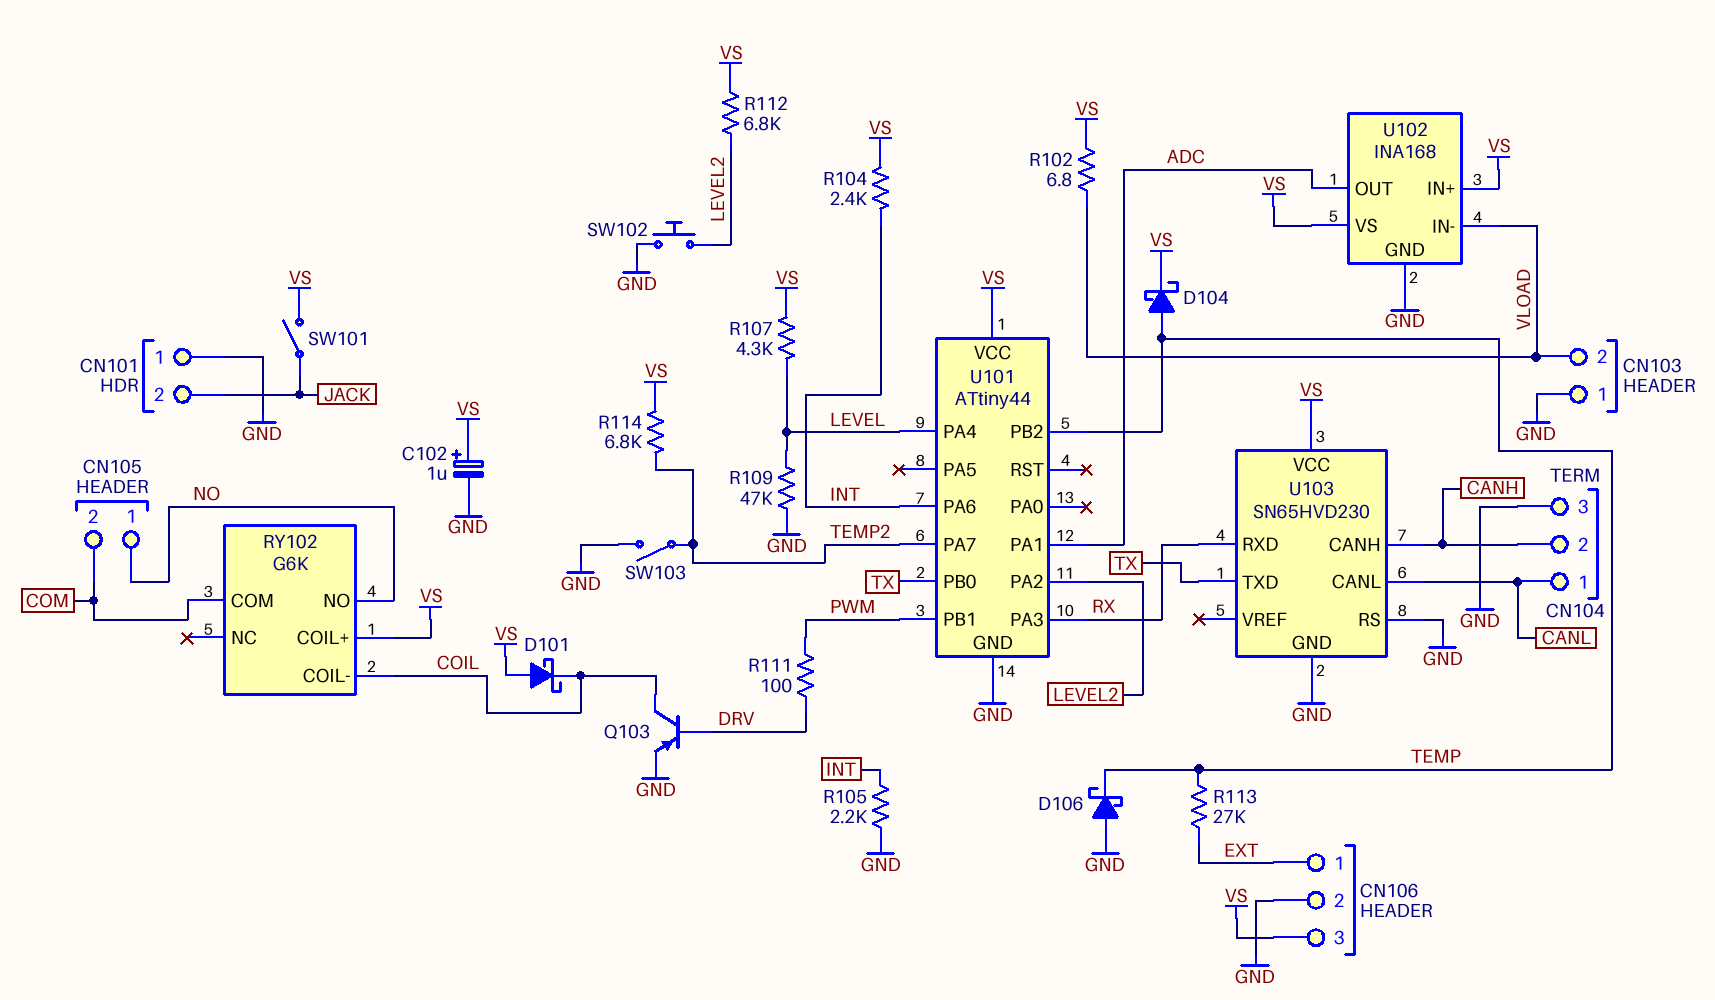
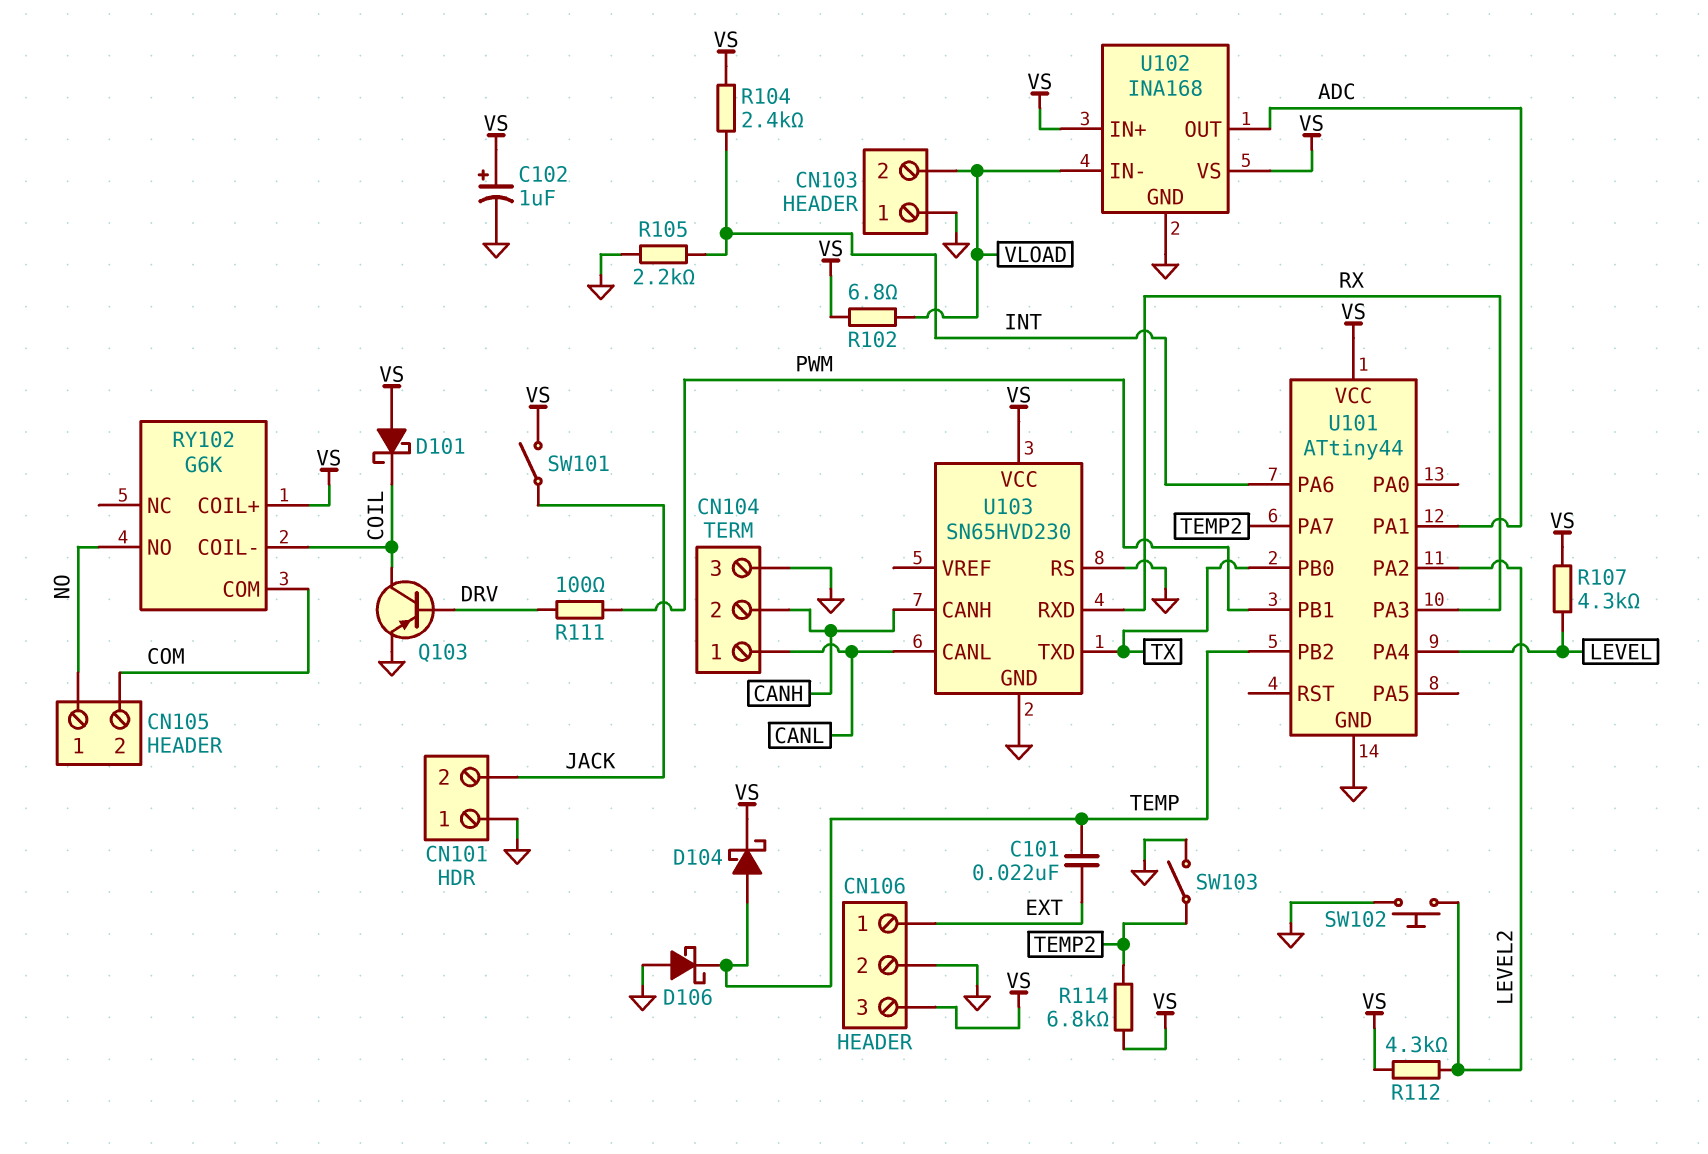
C101: none -> 22nF (EXT, TEMP)
R109: 47k (GND, LEVEL) -> none
R112: 6.8k (LEVEL2, VS) -> 4.3k (LEVEL2, VS)
R113: 27k (EXT, TEMP) -> none

